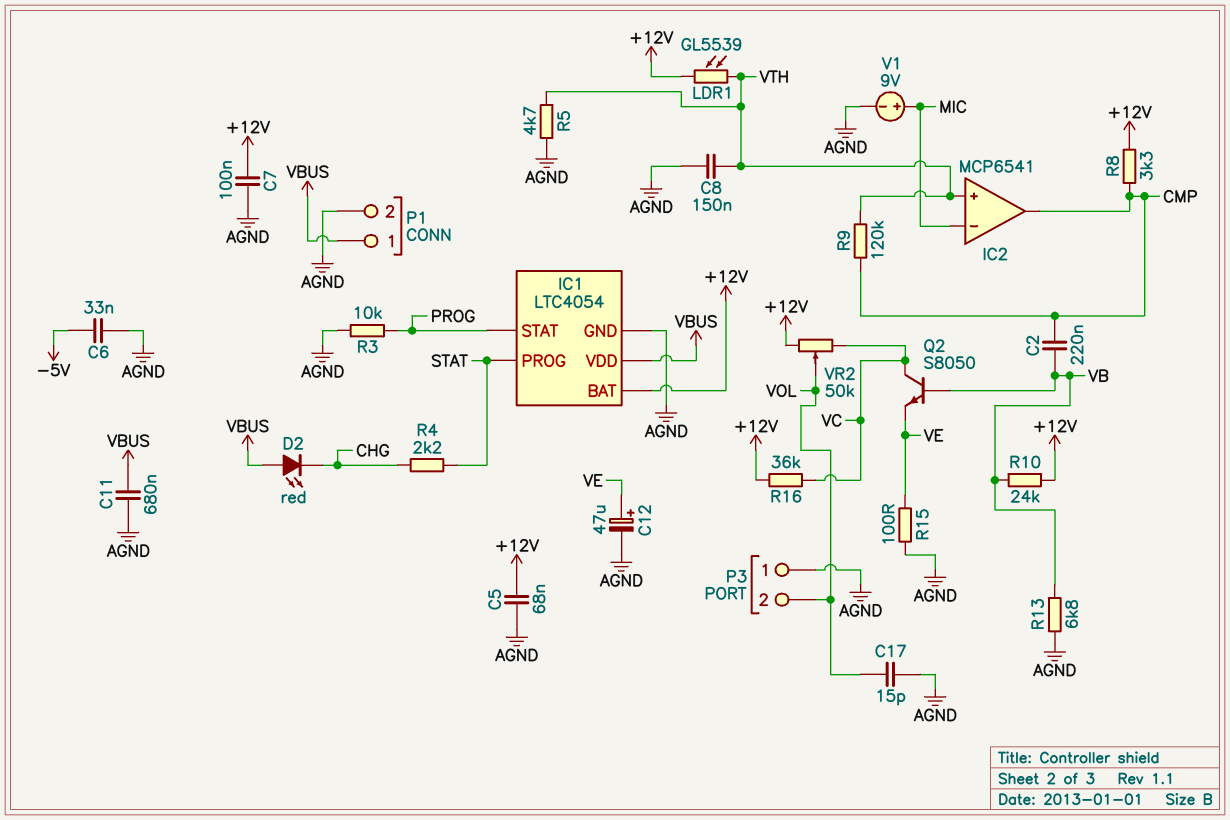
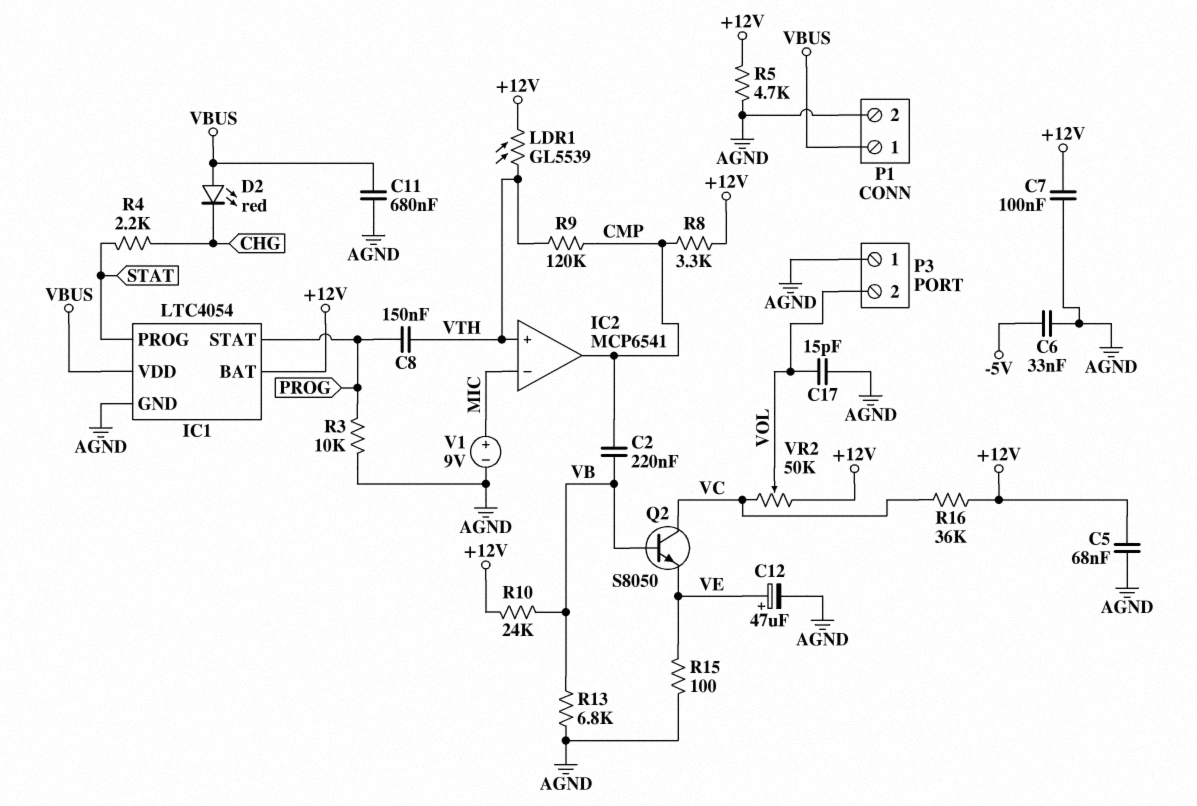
C8: 150nF (AGND, VTH) -> 150nF (PROG, VTH)
R5: 4.7k (AGND, VTH) -> 4.7k (+12V, AGND)

